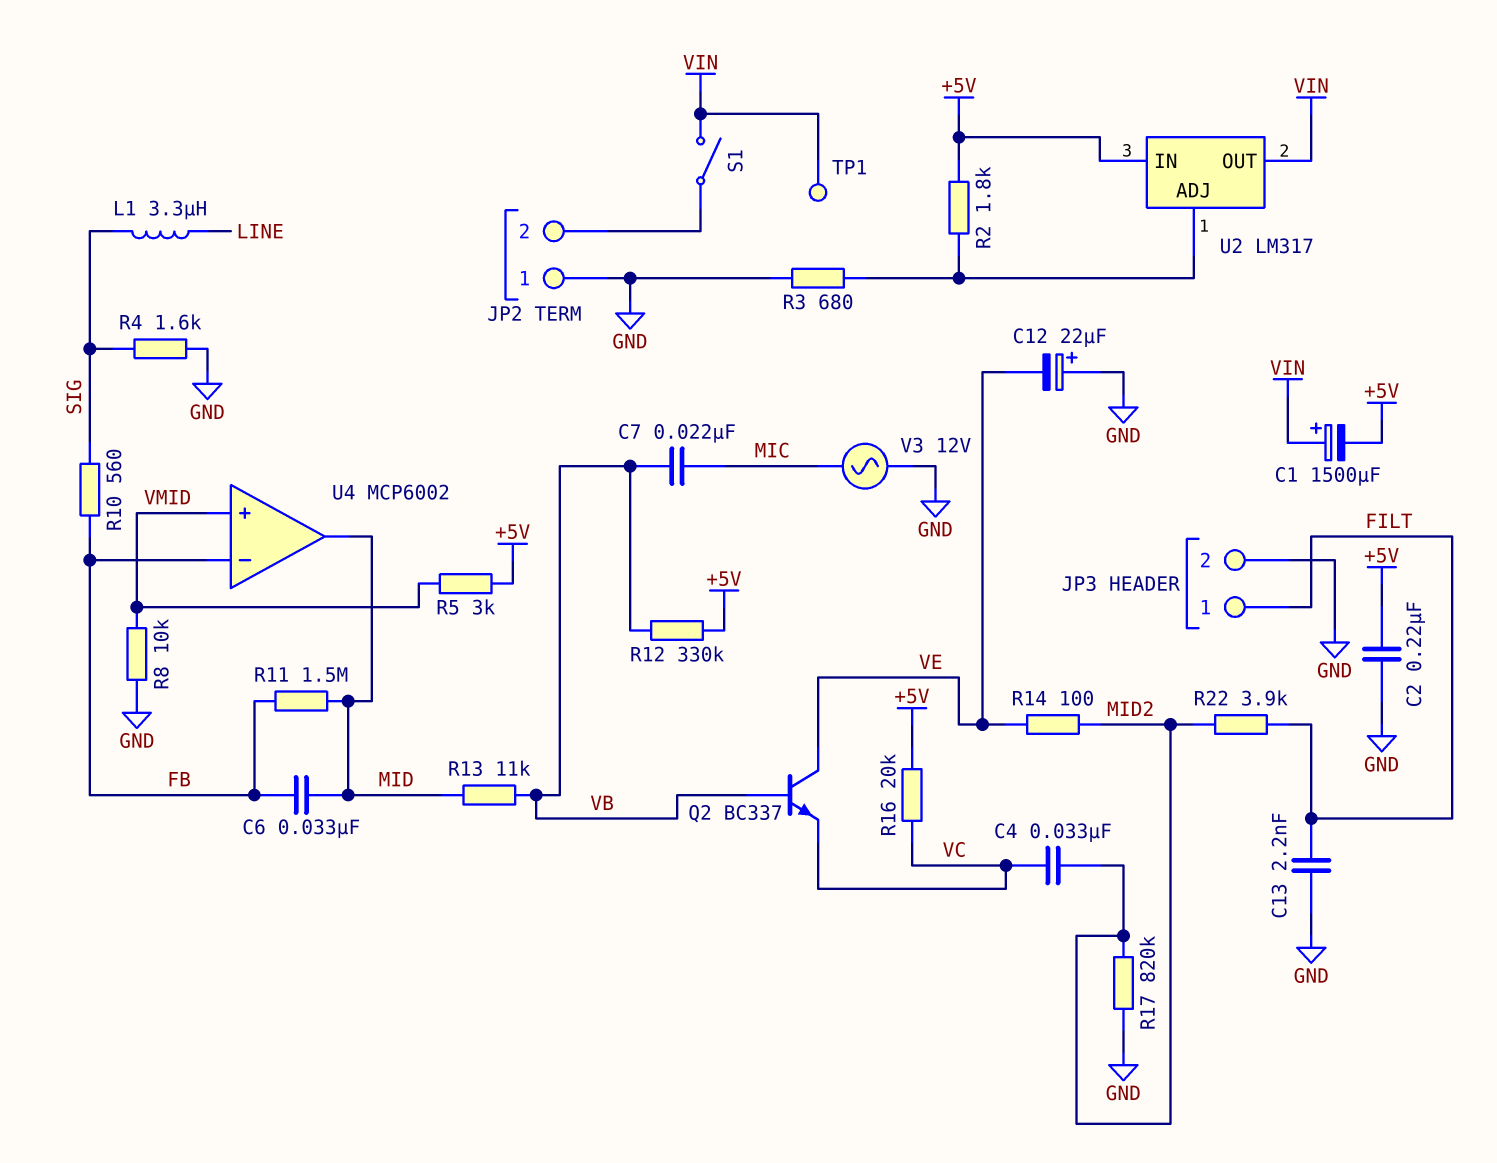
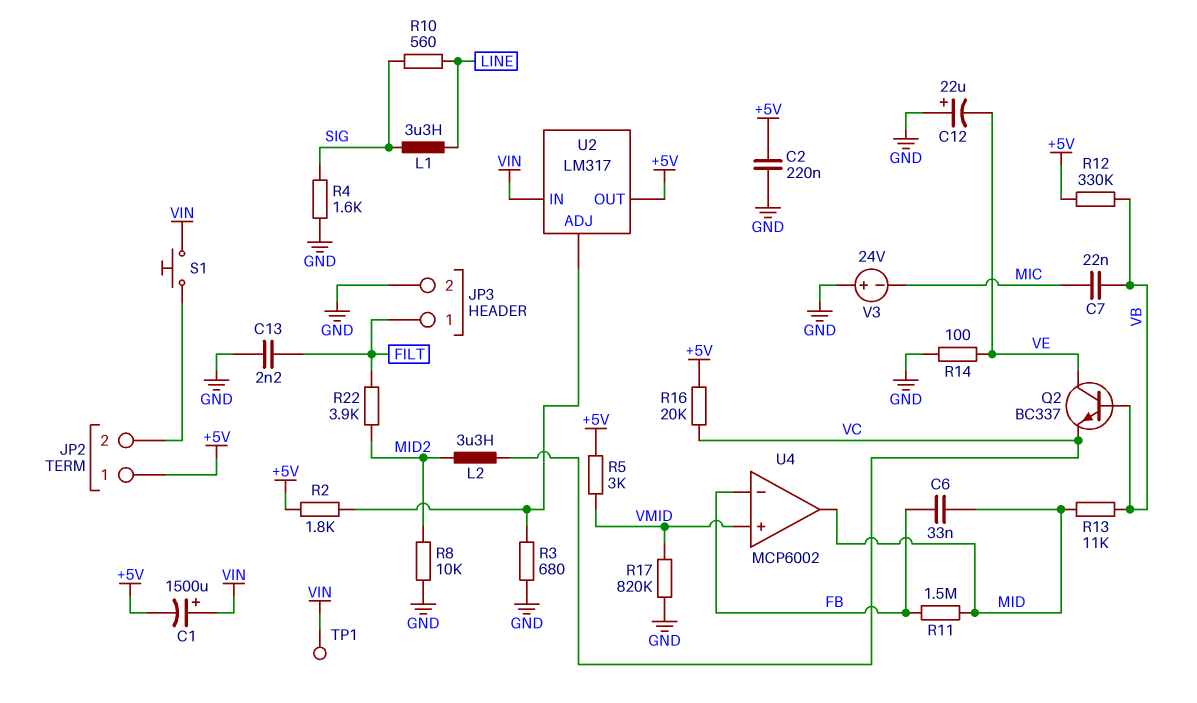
C4: 33nF (MID2, VC) -> none
JP2 pin 1: GND -> +5V
L2: none -> 3.3uH (MID2, VC)
R8: 10k (GND, VMID) -> 10k (GND, MID2)
R10: 560 (FB, SIG) -> 560 (LINE, SIG)
R14: 100 (MID2, VE) -> 100 (GND, VE)
R17: 820k (GND, MID2) -> 820k (GND, VMID)
S1: switch (JP2/2, VIN) -> button (JP2/2, VIN)
U2 pin IN: +5V -> VIN
U2 pin OUT: VIN -> +5V
V3: AC 12V (GND, MIC) -> 24V (plus GND, minus MIC)

